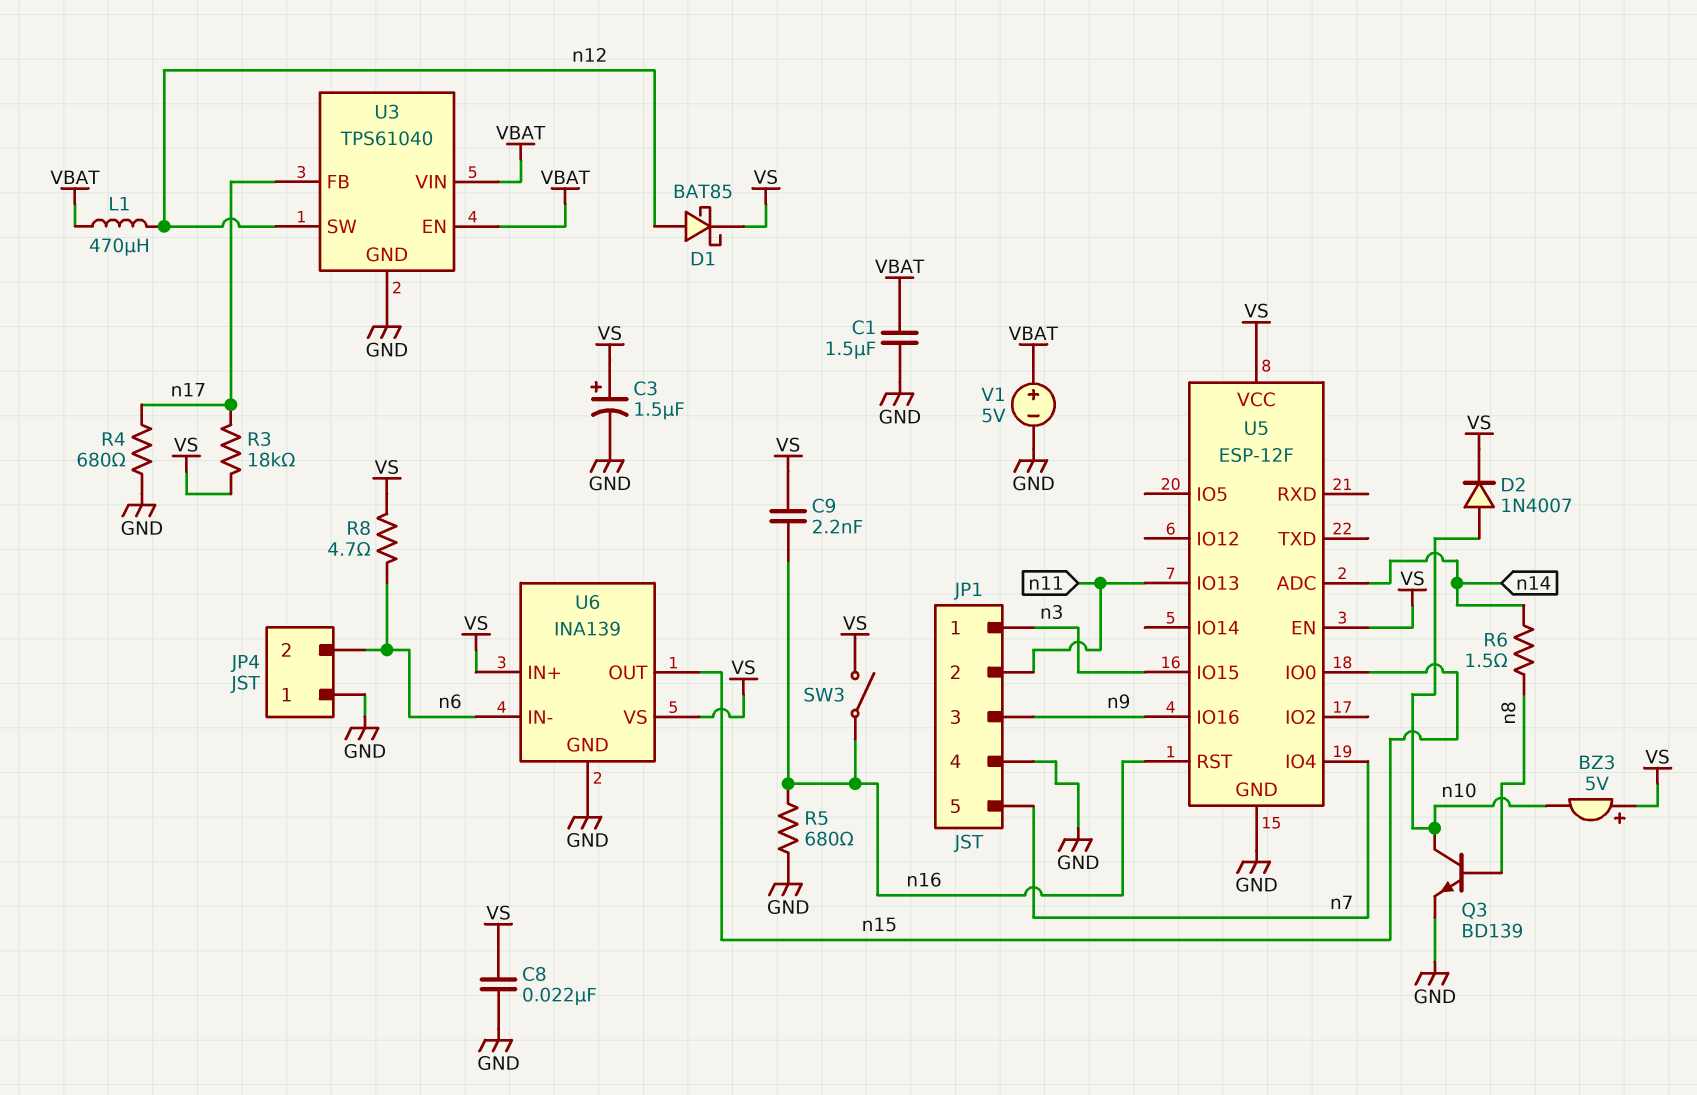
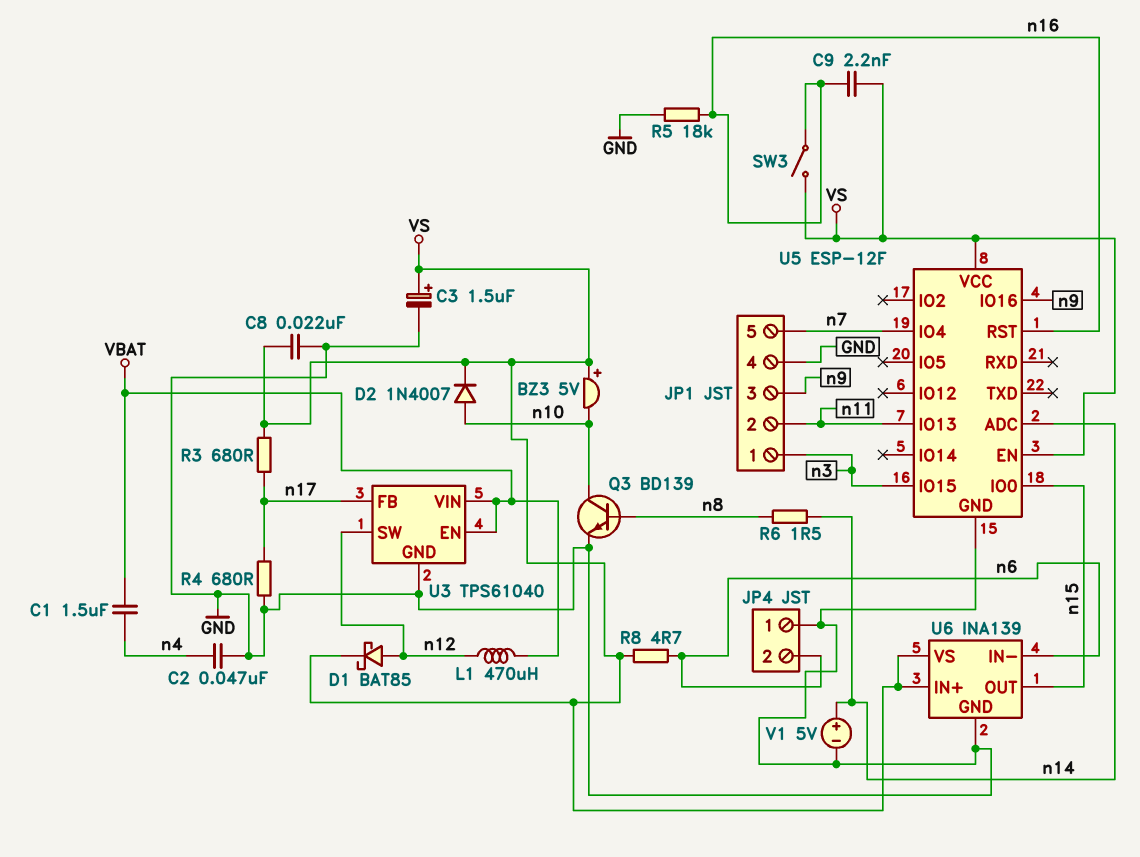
C1: 1.5uF (GND, VBAT) -> 1.5uF (VBAT, n4)
C2: none -> 47nF (GND, n4)
R3: 18k (VS, n17) -> 680 (VS, n17)
R5: 680 (GND, n16) -> 18k (GND, n16)
V1: 5V (plus VBAT, minus GND) -> 5V (plus n14, minus GND)

